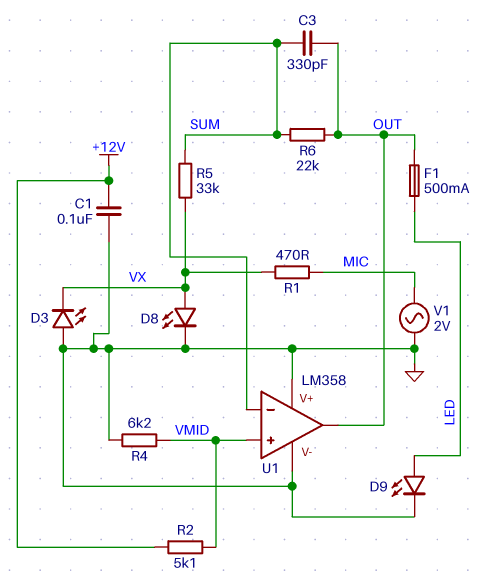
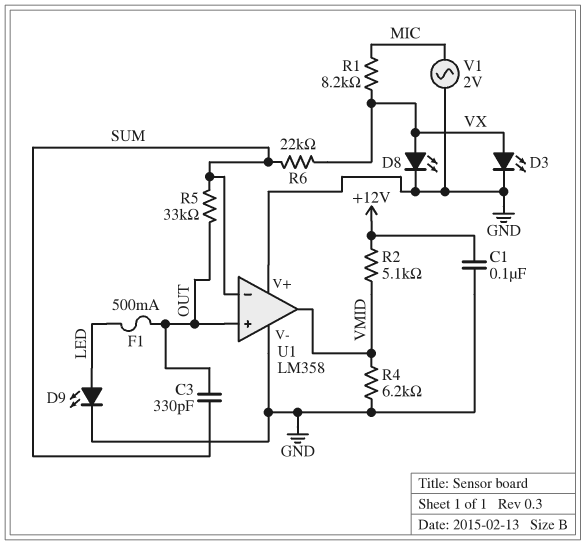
D3: LED (A GND, K VX) -> LED (A VX, K GND)
R1: 470 (MIC, VX) -> 8.2k (MIC, VX)
R5: 33k (SUM, VX) -> 33k (OUT, SUM)
R6: 22k (OUT, SUM) -> 22k (SUM, VX)
U1 pin in+: VMID -> OUT
U1 pin out: OUT -> VMID

